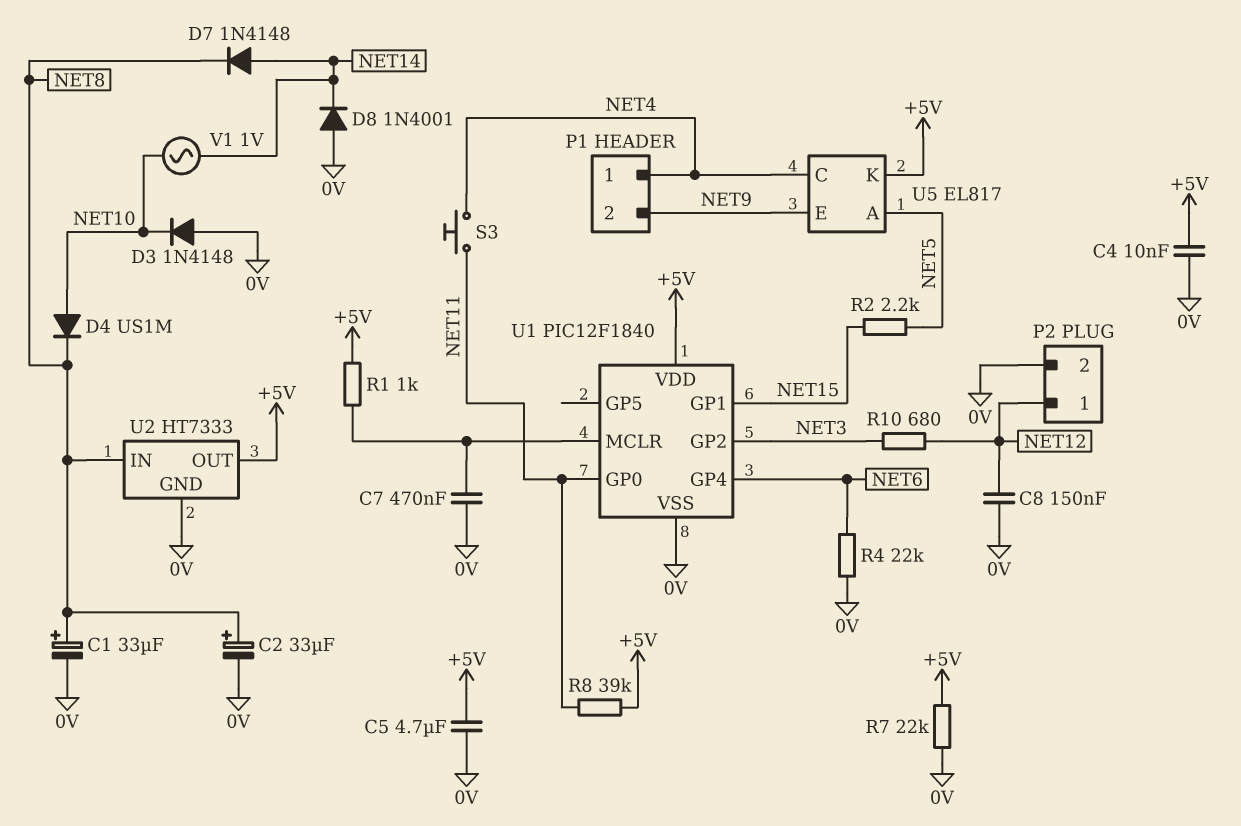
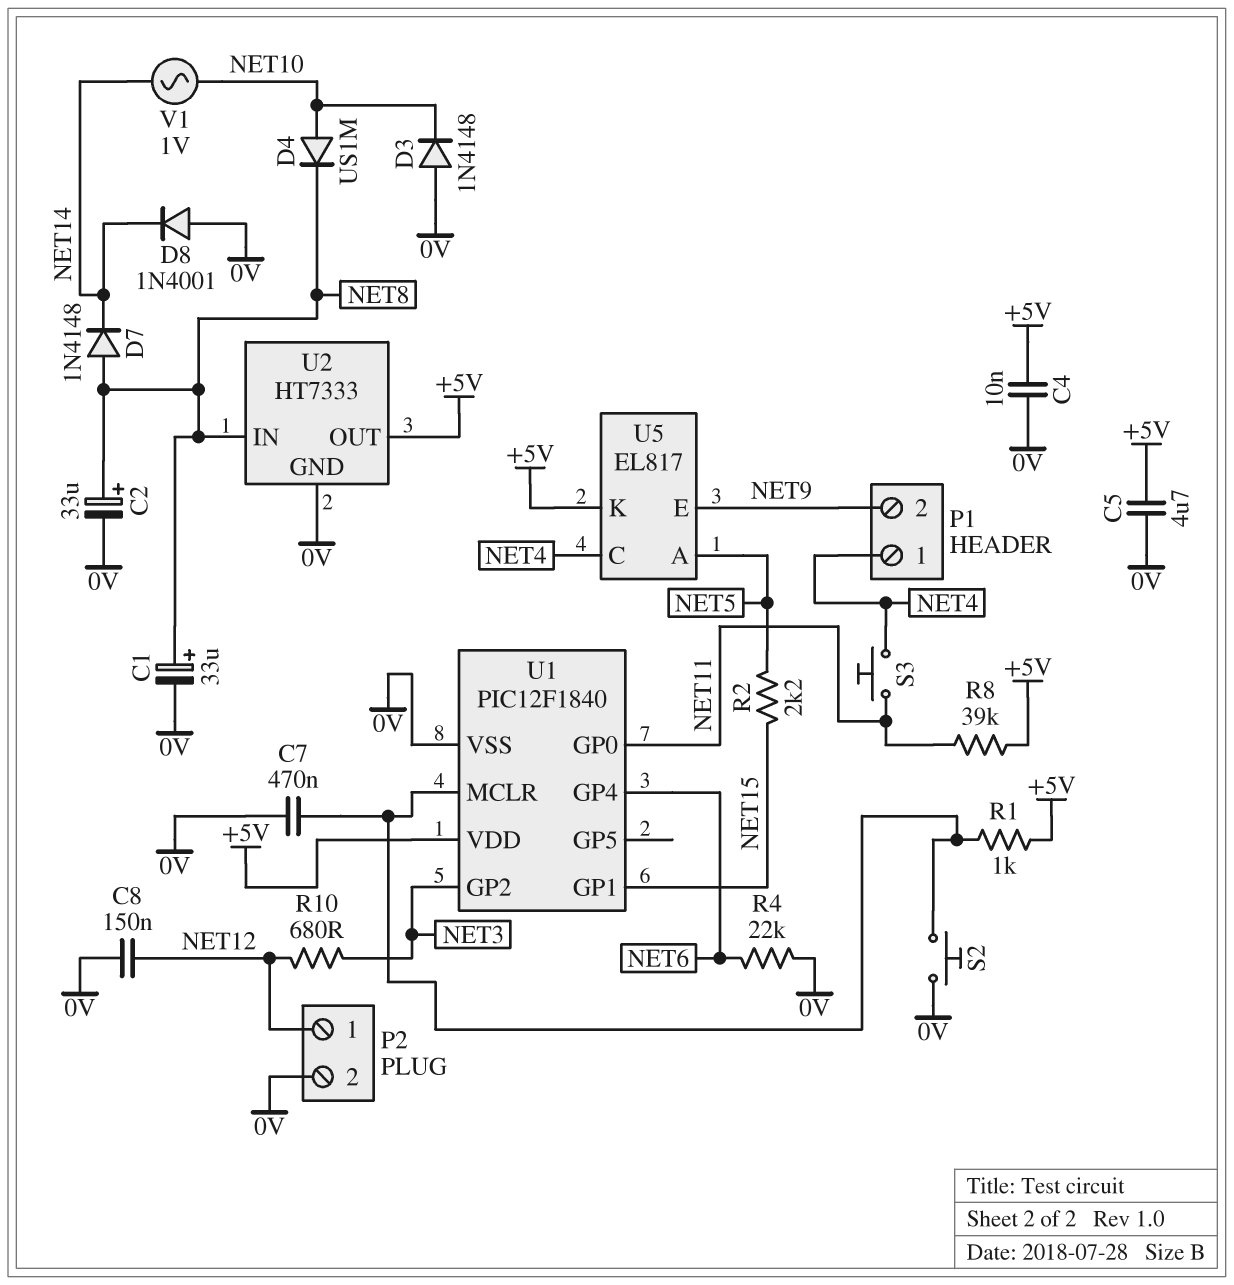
D7: diode 1N4148 (A NET14, K NET8) -> diode 1N4148 (A NET8, K NET14)
R7: 22k (+5V, 0V) -> none
S2: none -> button (0V, U1/MCLR)

